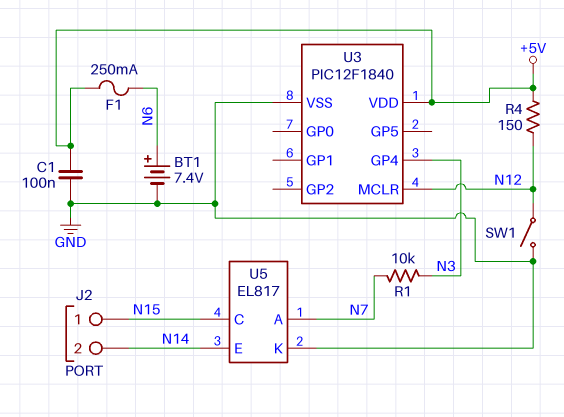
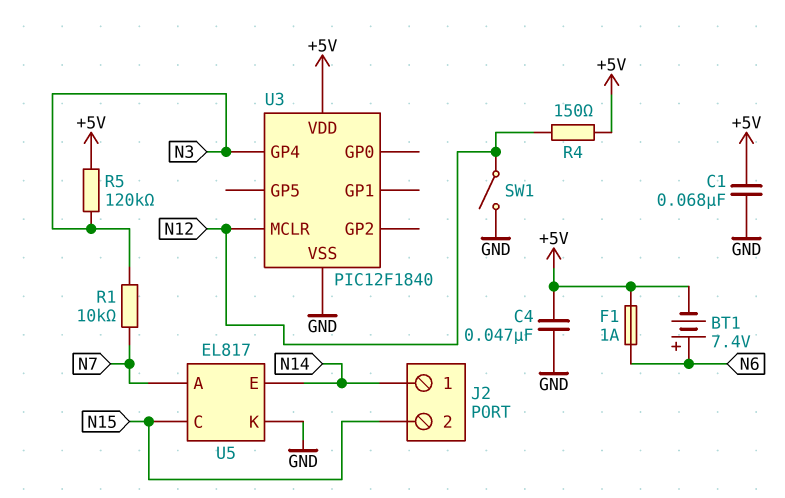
BT1: 7.4V (plus N6, minus GND) -> 7.4V (plus N6, minus +5V)
C1: 100nF (+5V, GND) -> 68nF (+5V, GND)
C4: none -> 47nF (+5V, GND)
F1: 250mA (+5V, N6) -> 1A (+5V, N6)
J2 pin 1: N15 -> N14
J2 pin 2: N14 -> N15
R5: none -> 120k (+5V, N3)

